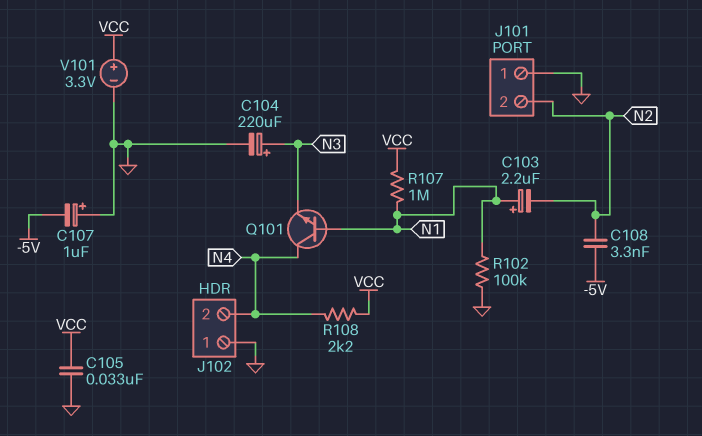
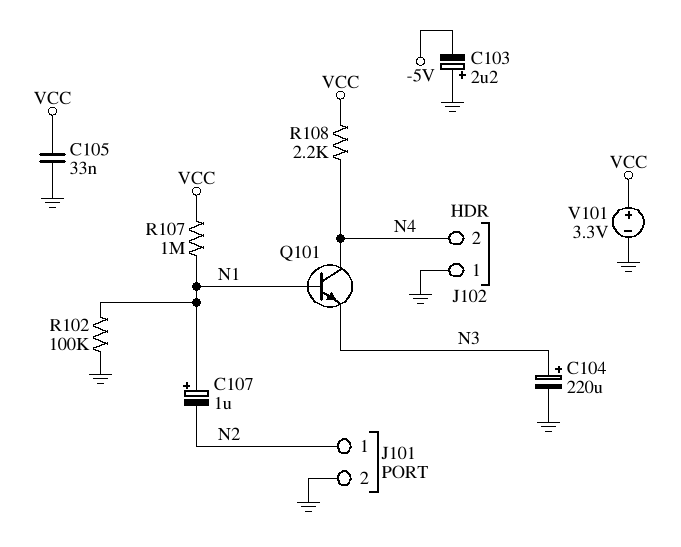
C103: 2.2uF (plus N1, minus N2) -> 2.2uF (plus GND, minus -5V)
C107: 1uF (plus GND, minus -5V) -> 1uF (plus N1, minus N2)
C108: 3.3nF (-5V, N2) -> none
J101 pin 1: GND -> N2
J101 pin 2: N2 -> GND

